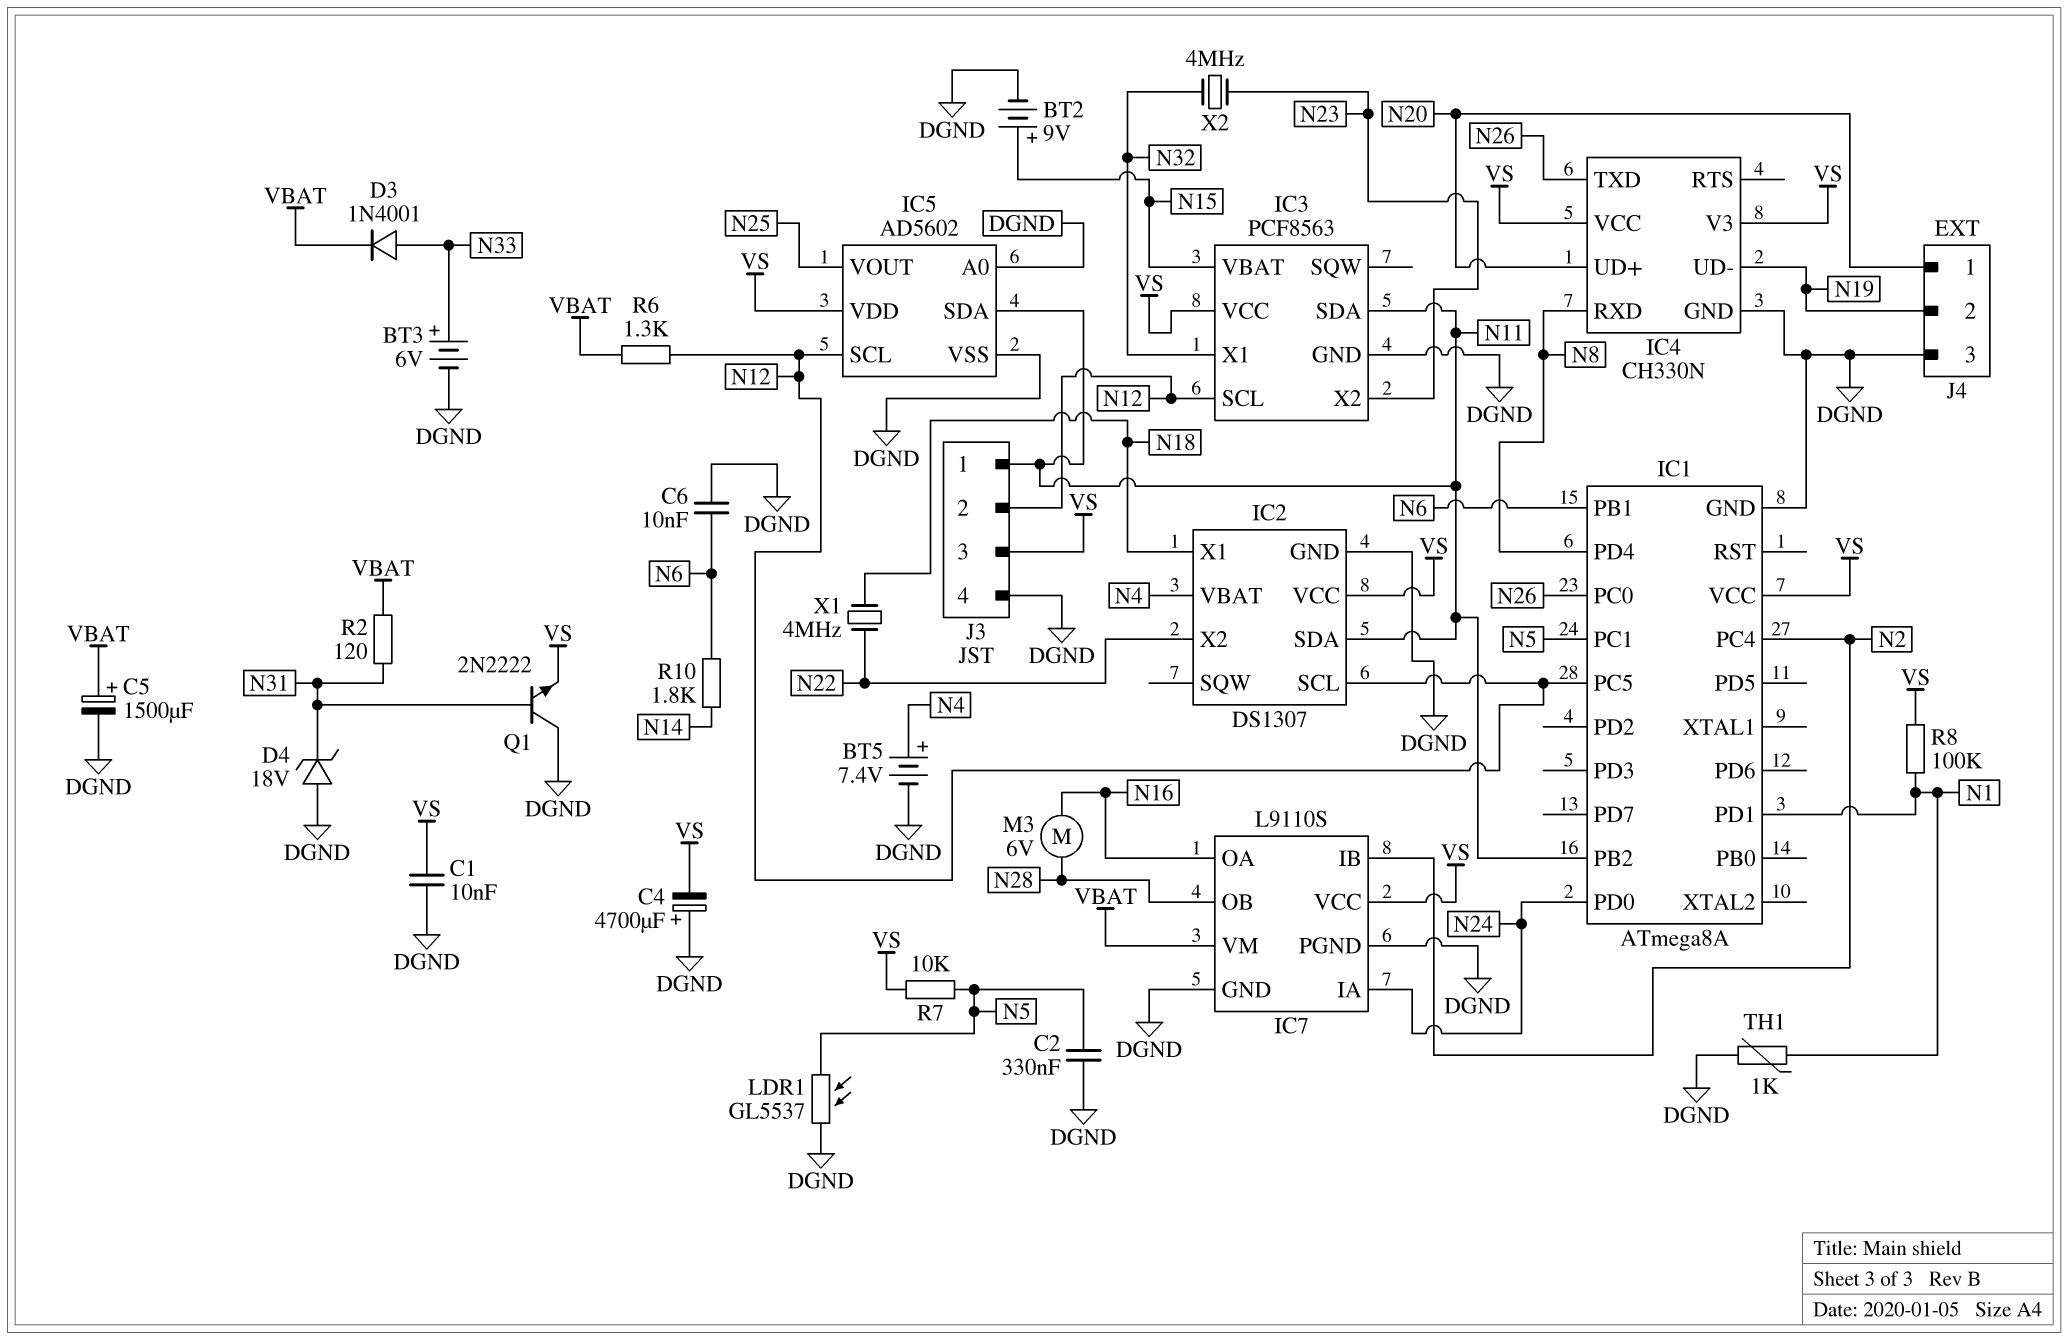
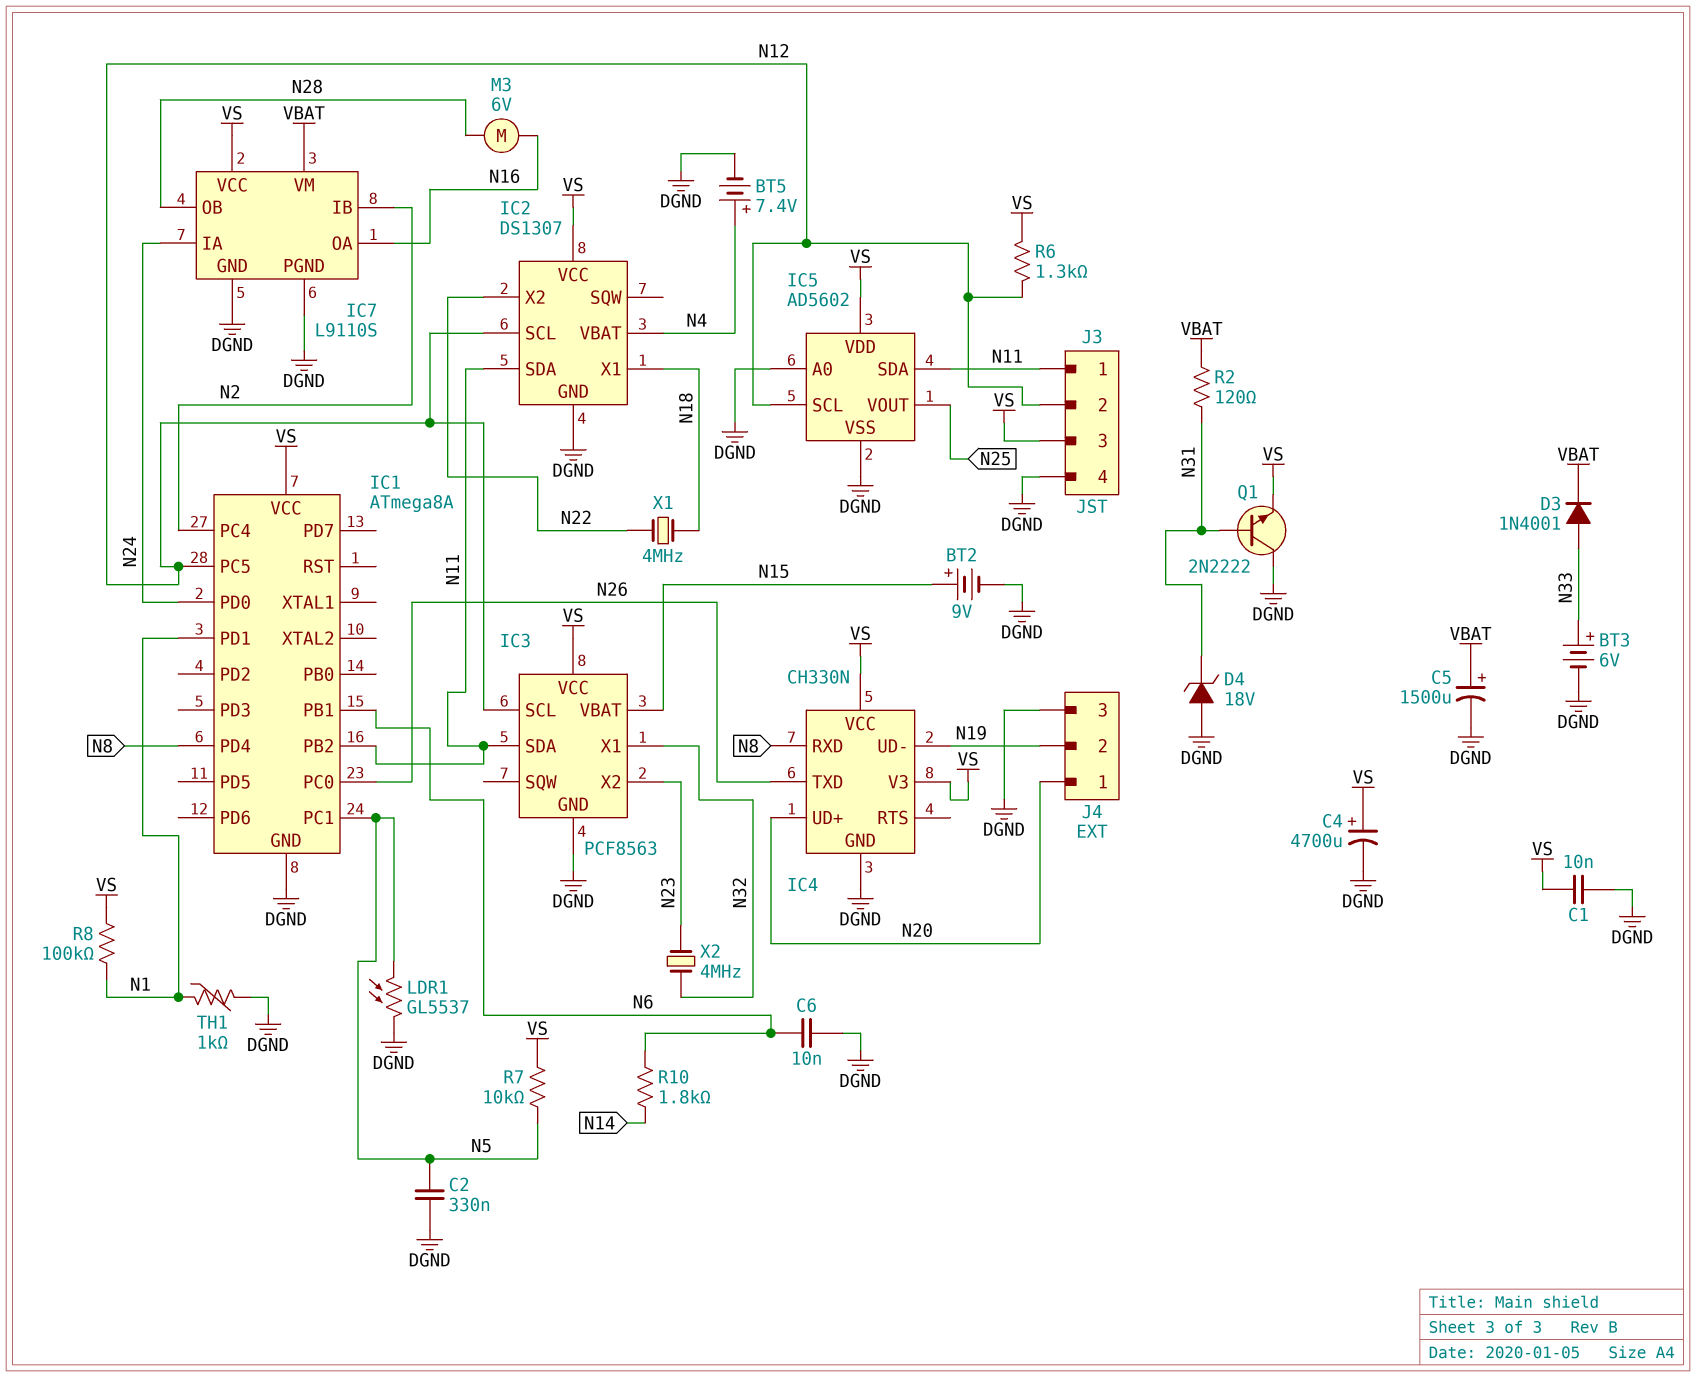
C4: 4700uF (plus DGND, minus VS) -> 4700uF (plus VS, minus DGND)
R6: 1.3k (N12, VBAT) -> 1.3k (N12, VS)

